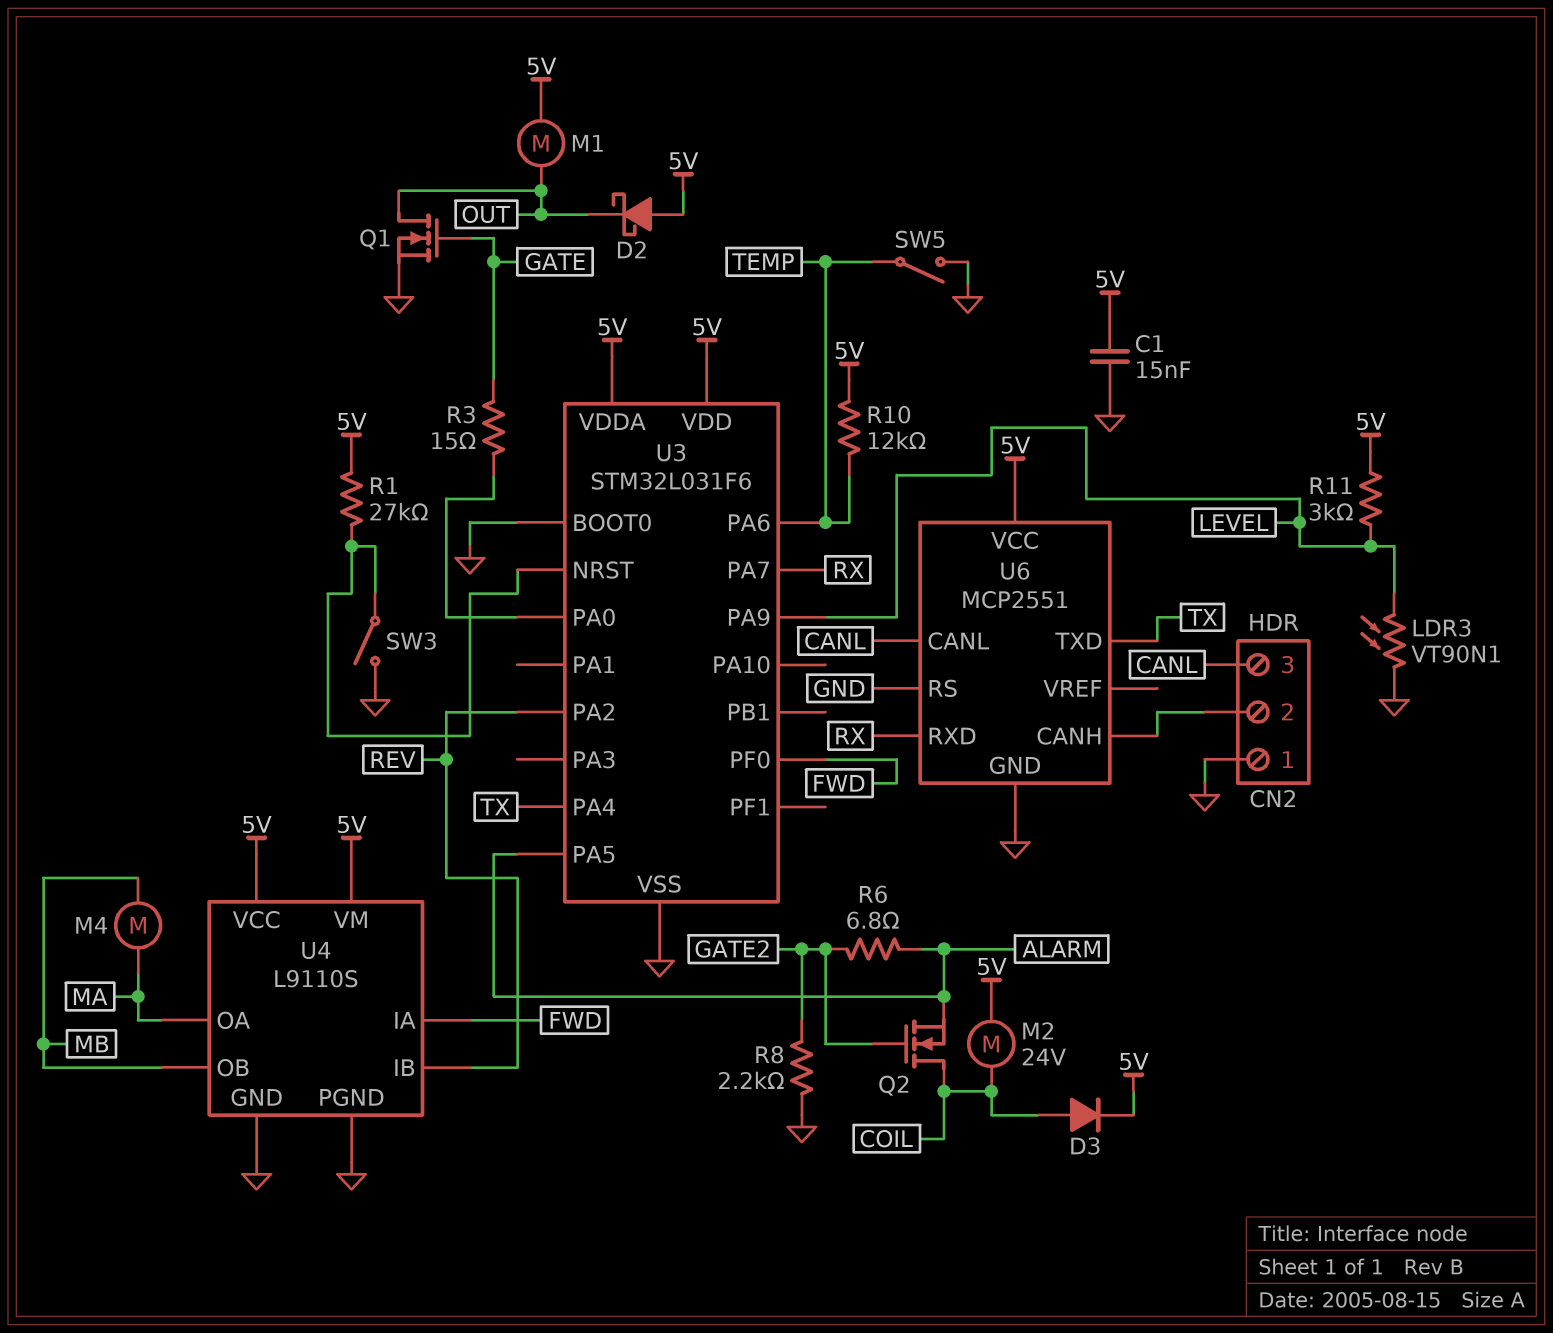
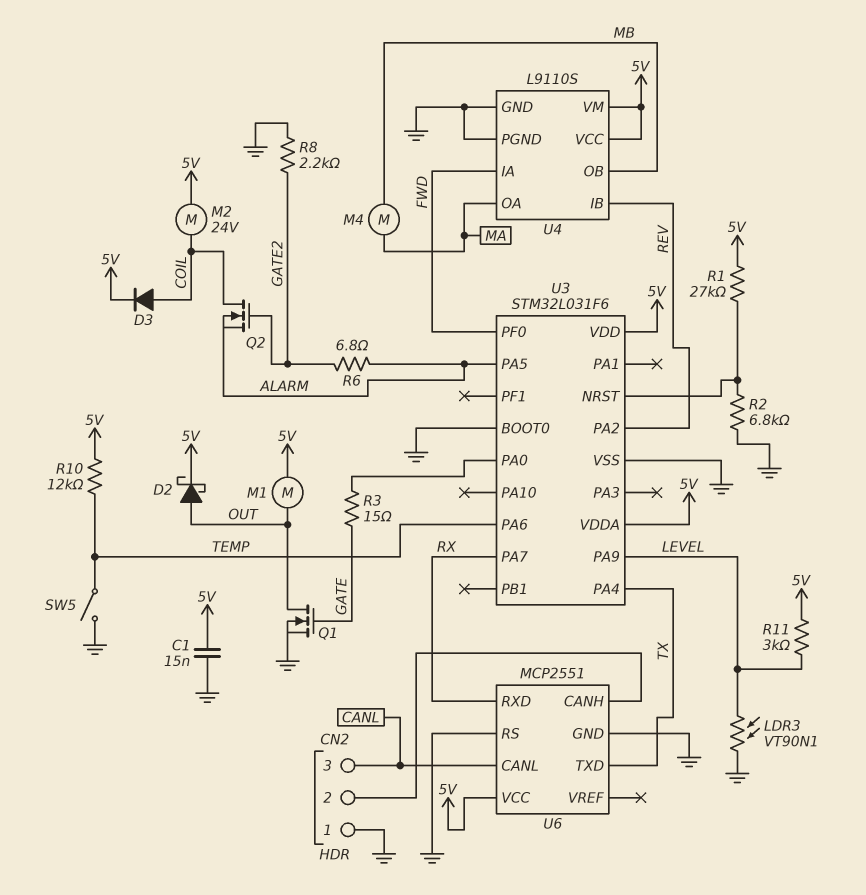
D2: schottky (A 5V, K OUT) -> schottky (A OUT, K 5V)
R2: none -> 6.8k (GND, U3/NRST)
SW3: switch (GND, U3/NRST) -> none

